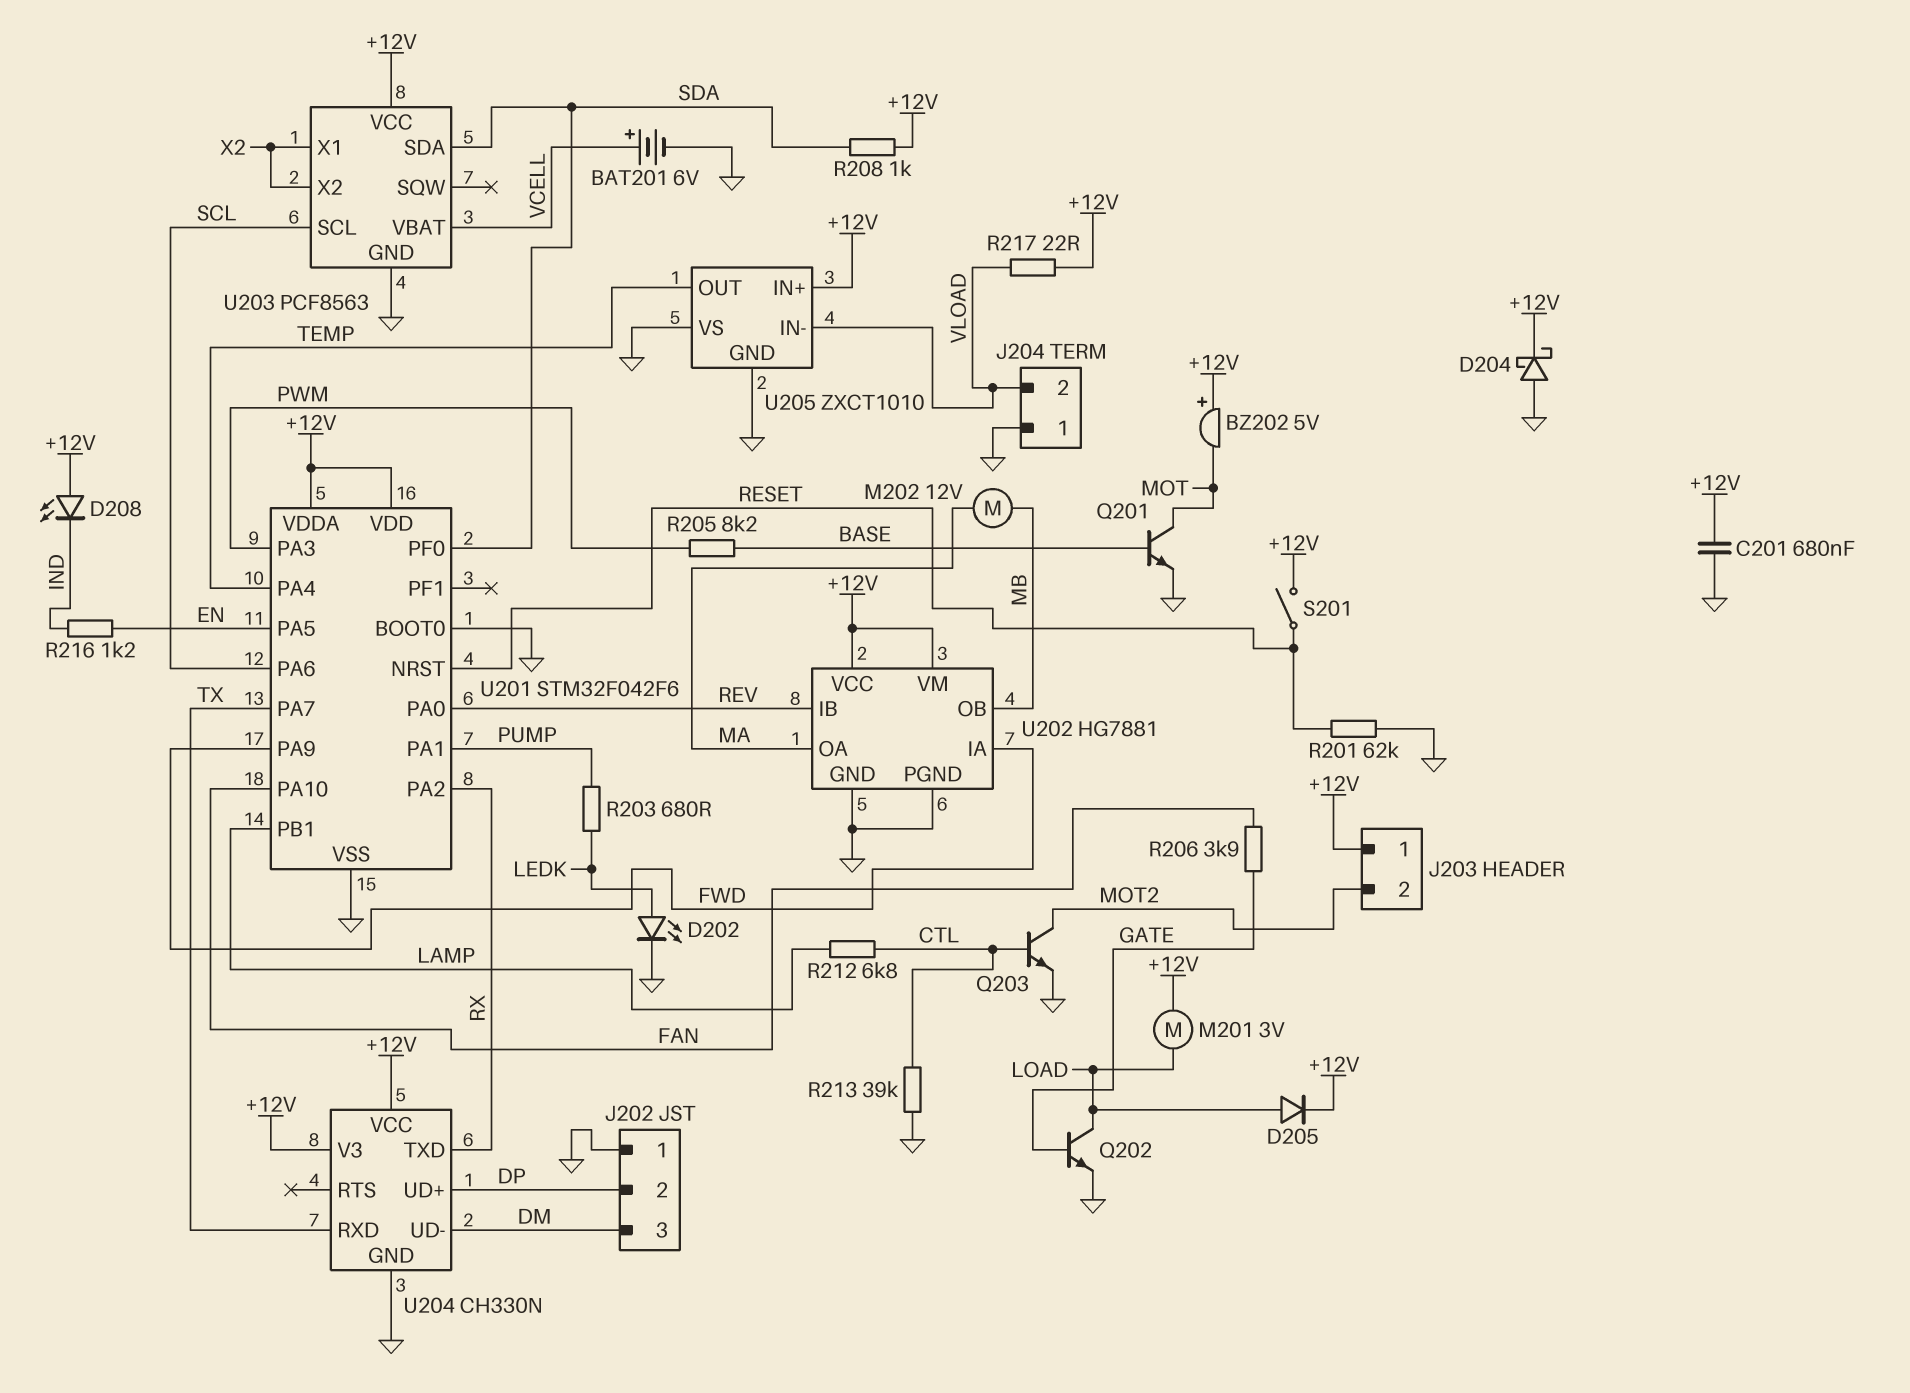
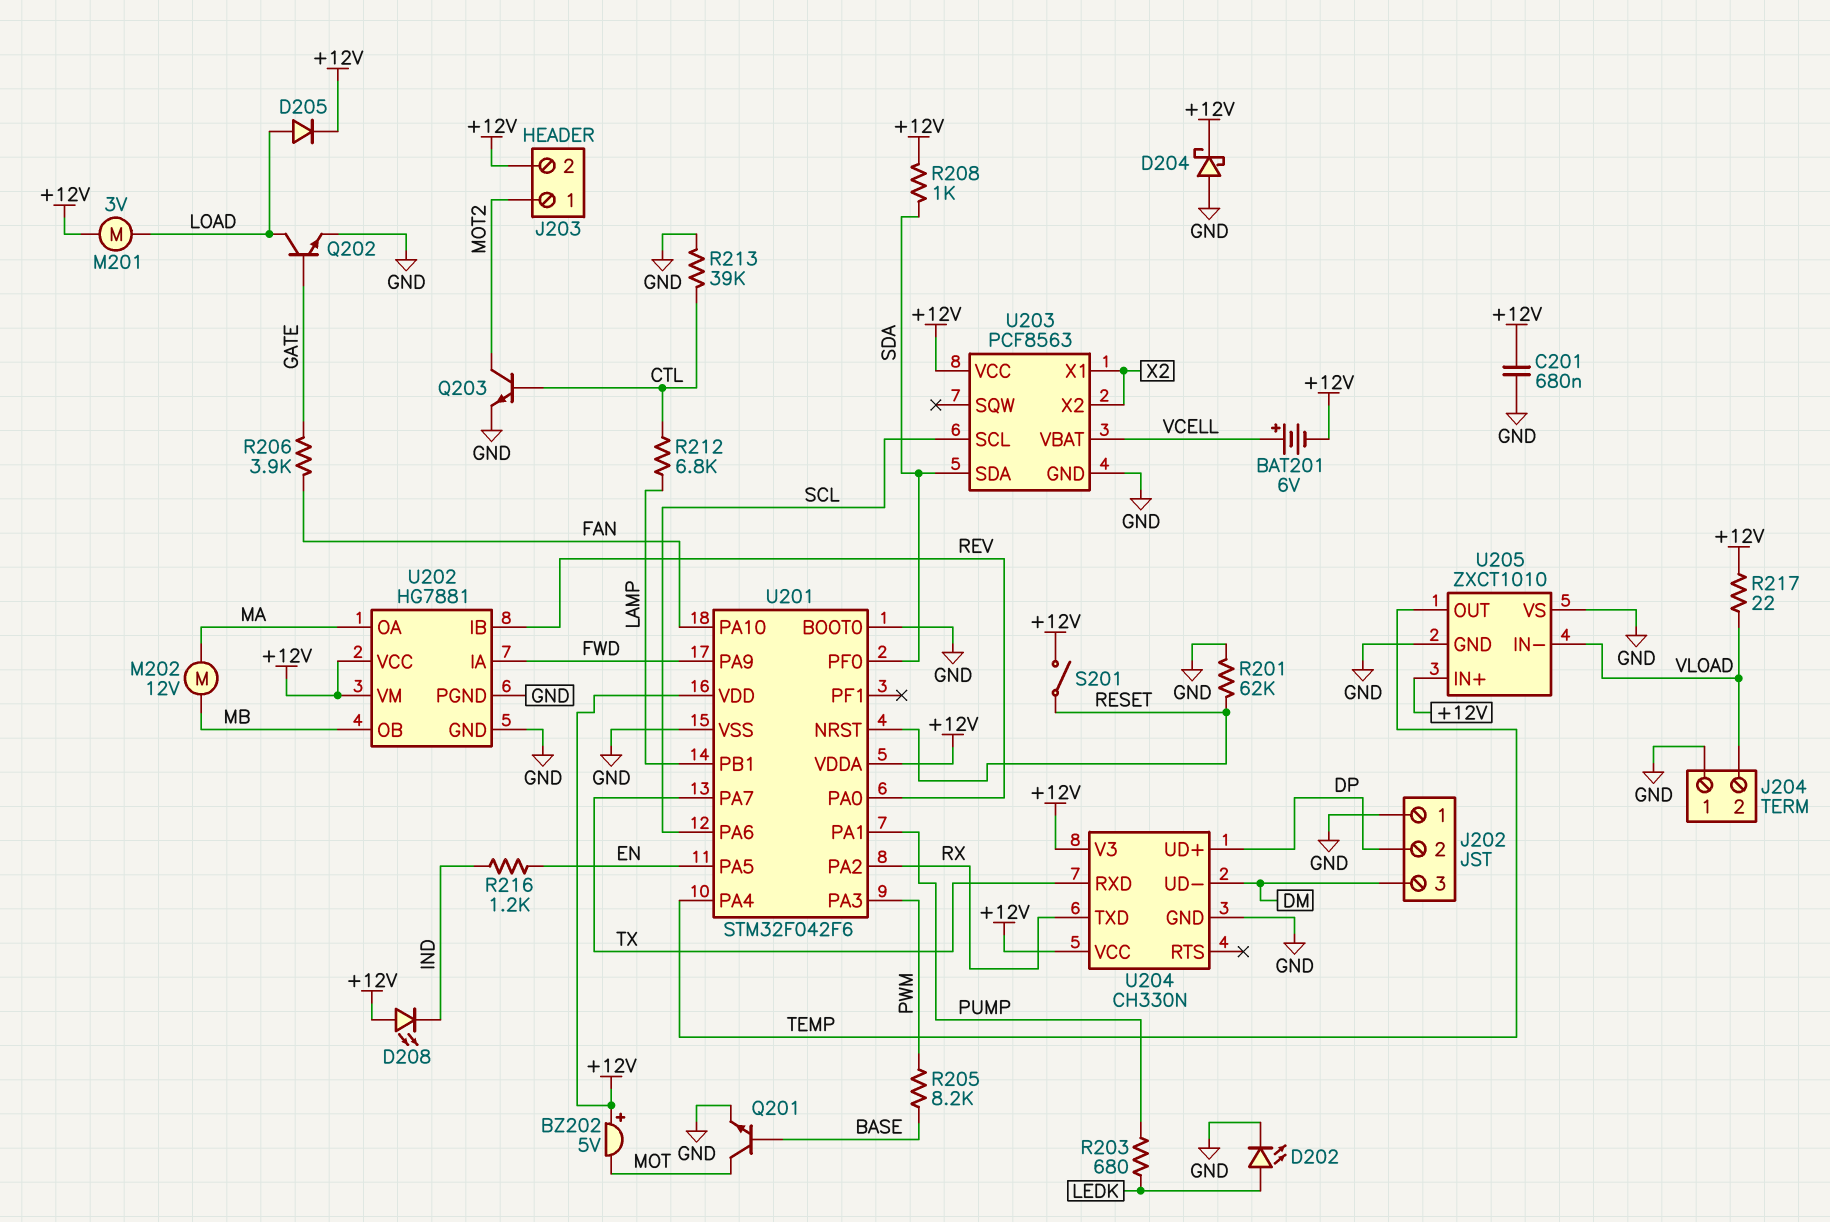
BAT201: 6V (plus VCELL, minus GND) -> 6V (plus VCELL, minus +12V)
J203 pin 1: +12V -> MOT2
J203 pin 2: MOT2 -> +12V

